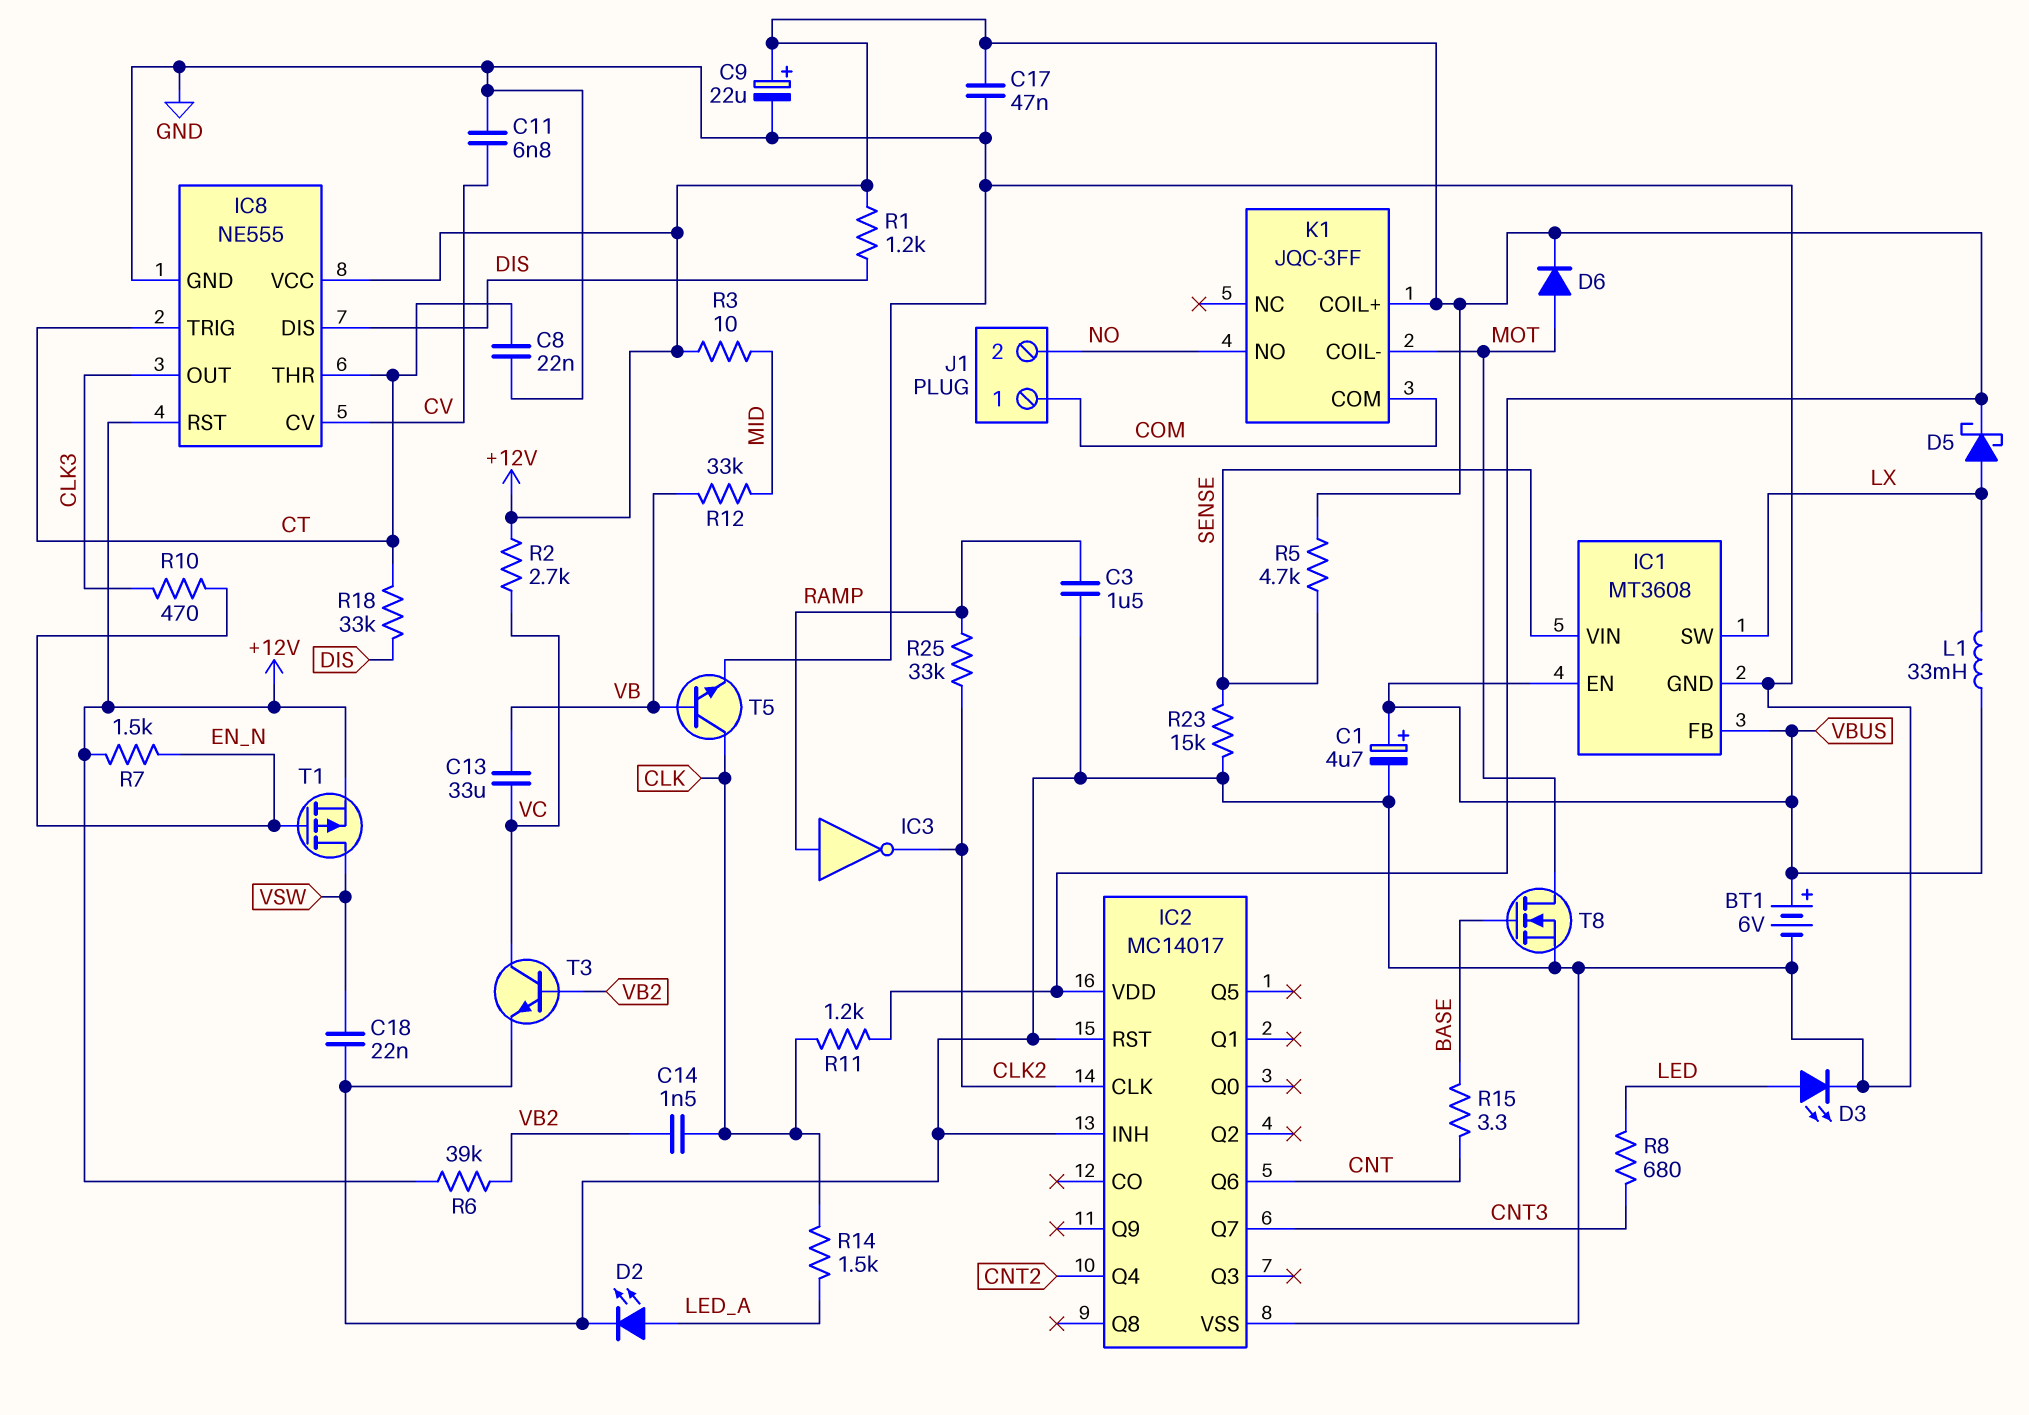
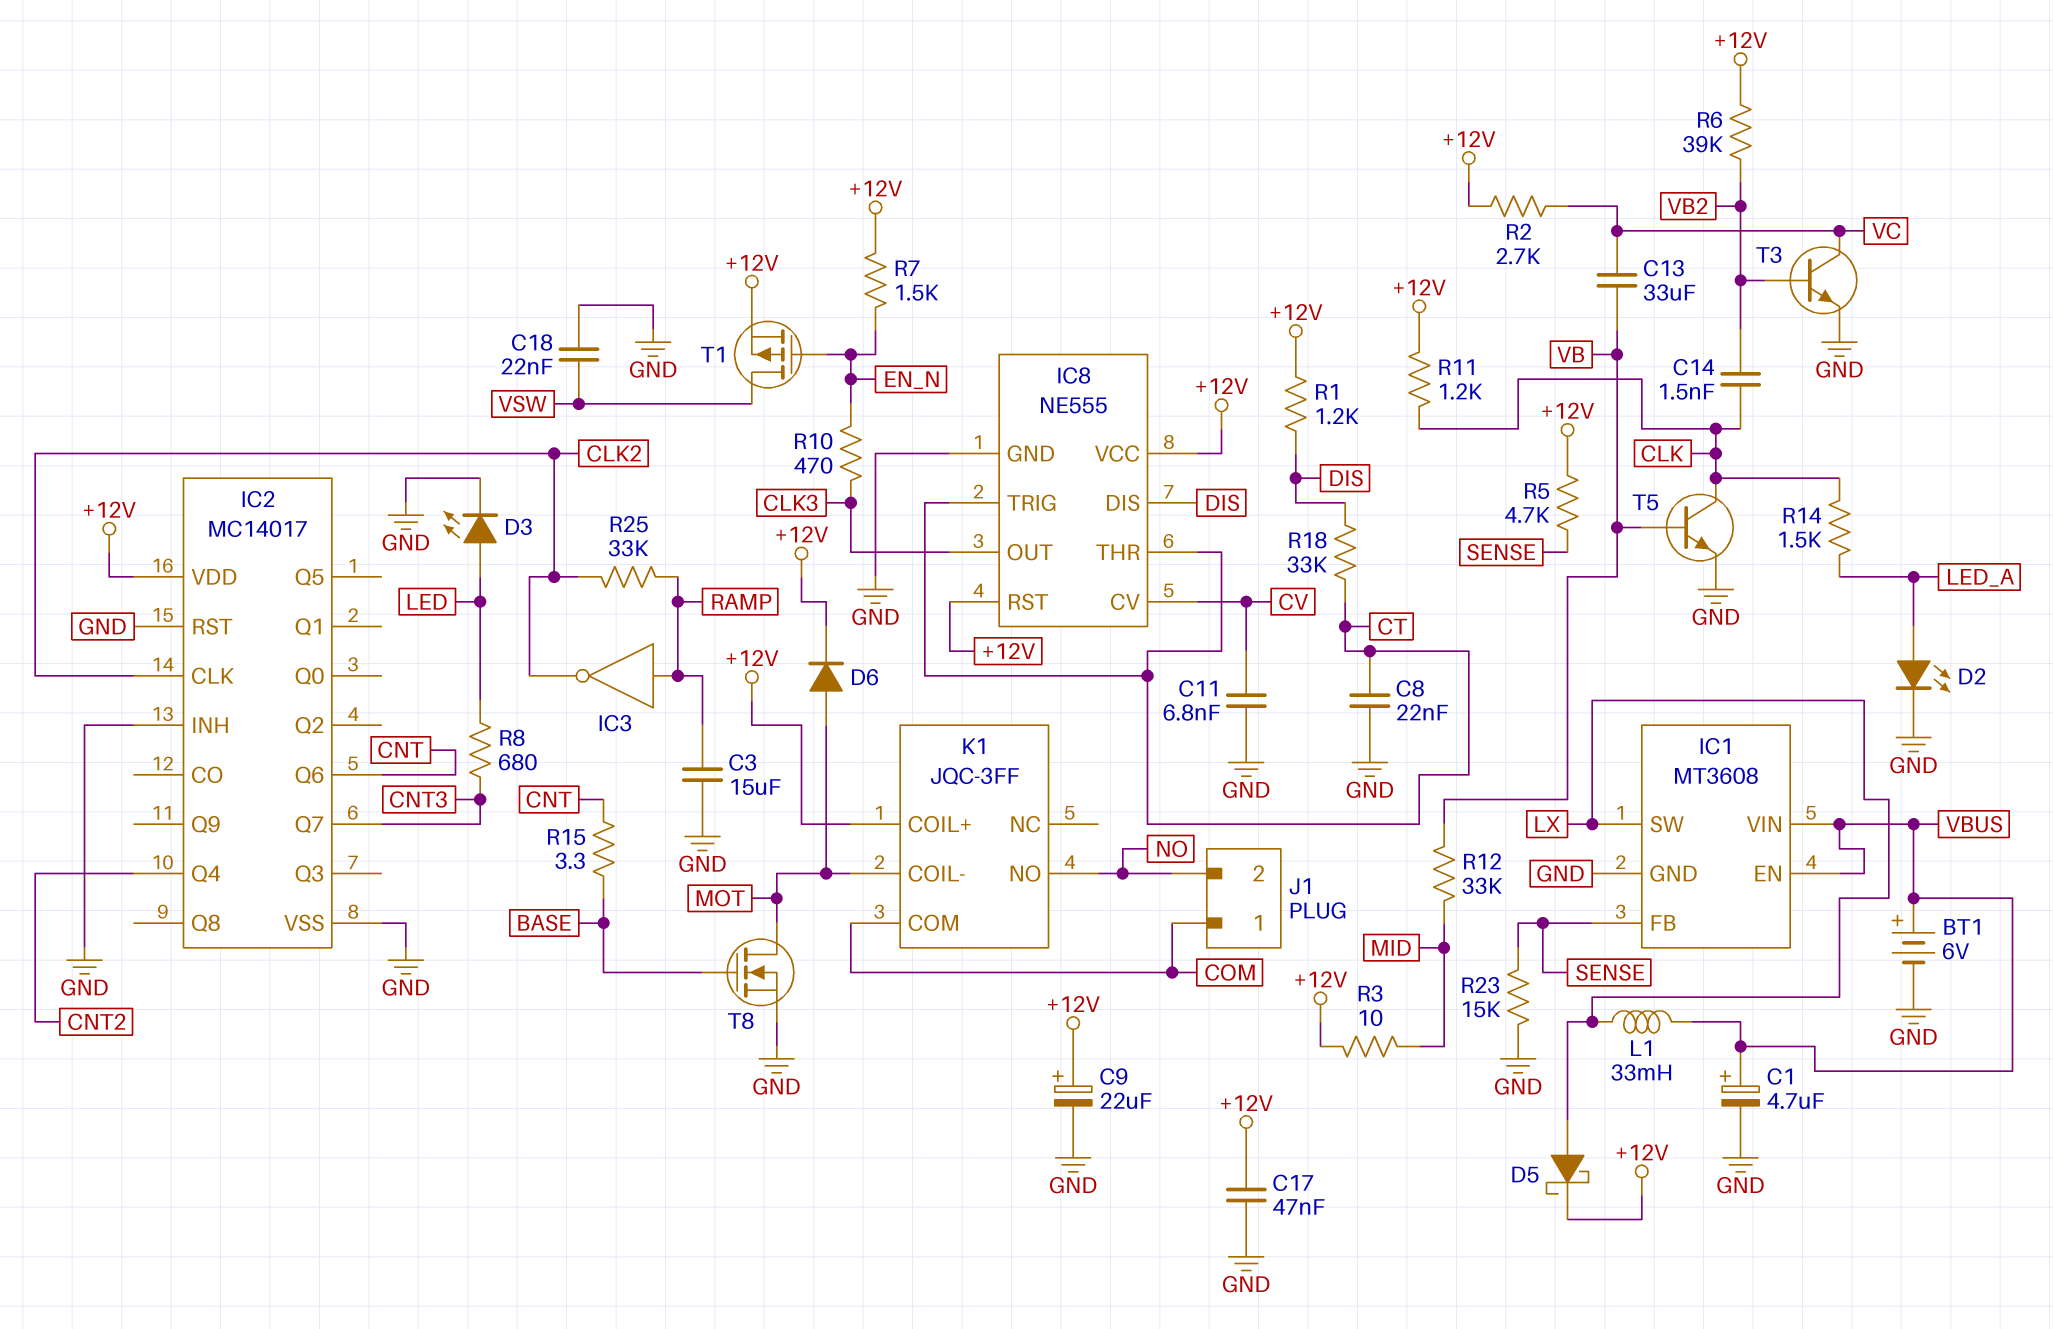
C3: 1.5uF (GND, RAMP) -> 15uF (GND, RAMP)
IC1 pin FB: VBUS -> SENSE
IC1 pin VIN: SENSE -> VBUS

